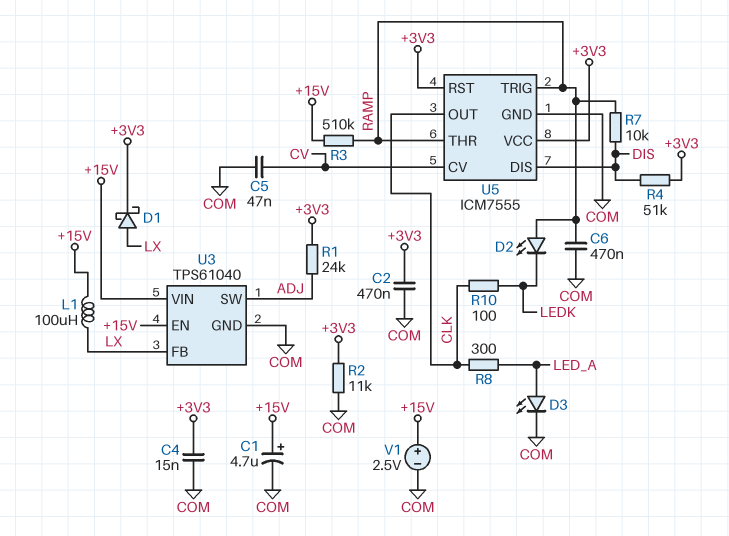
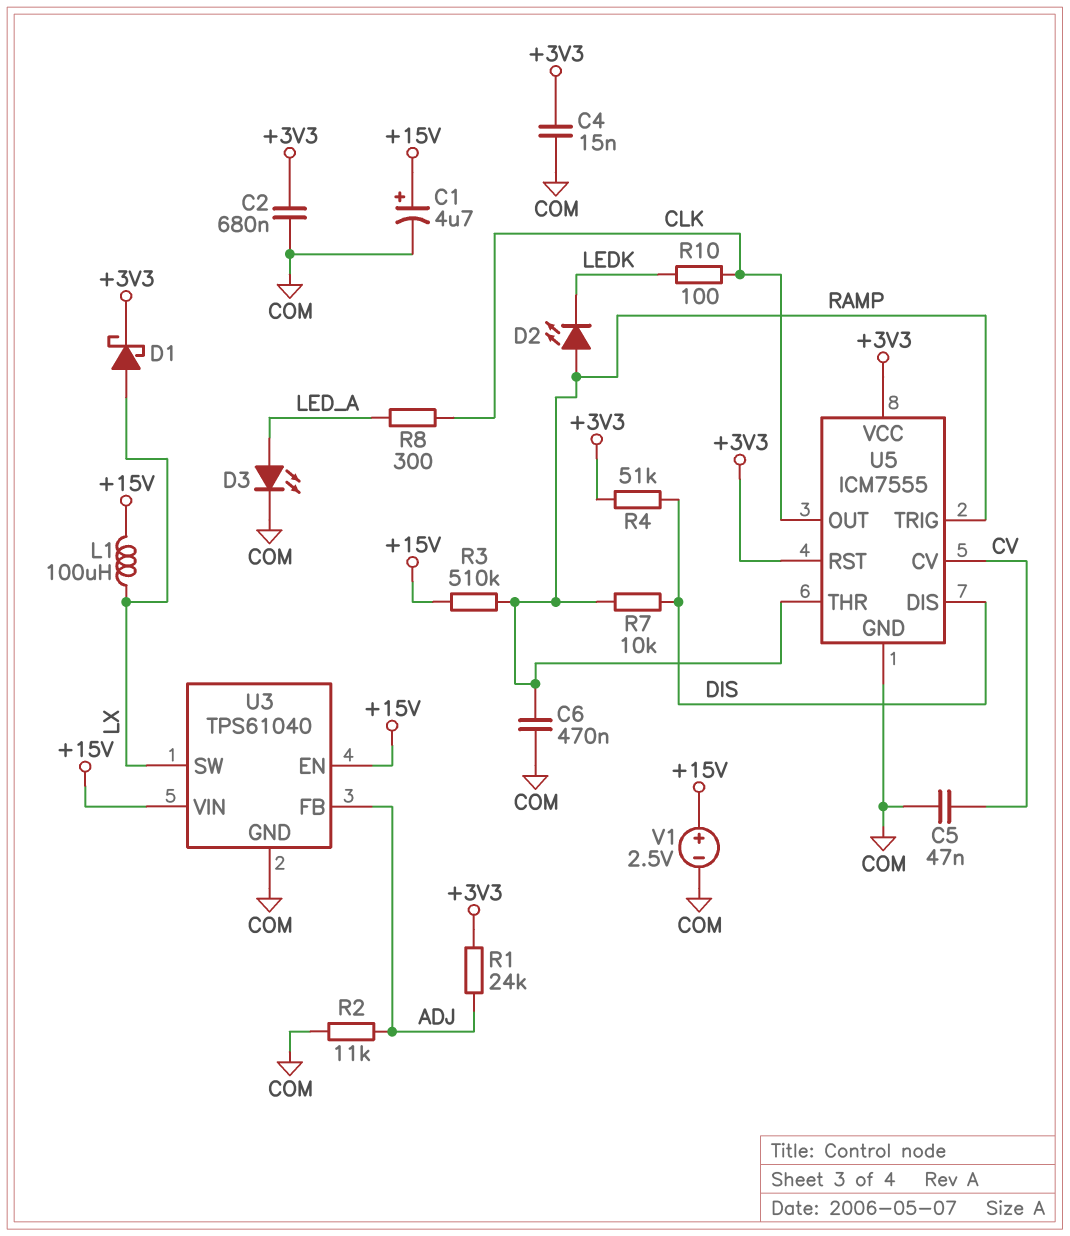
C2: 470nF (+3V3, COM) -> 680nF (+3V3, COM)
R2: 11k (+3V3, COM) -> 11k (ADJ, COM)
U3 pin FB: LX -> ADJ
U3 pin SW: ADJ -> LX

